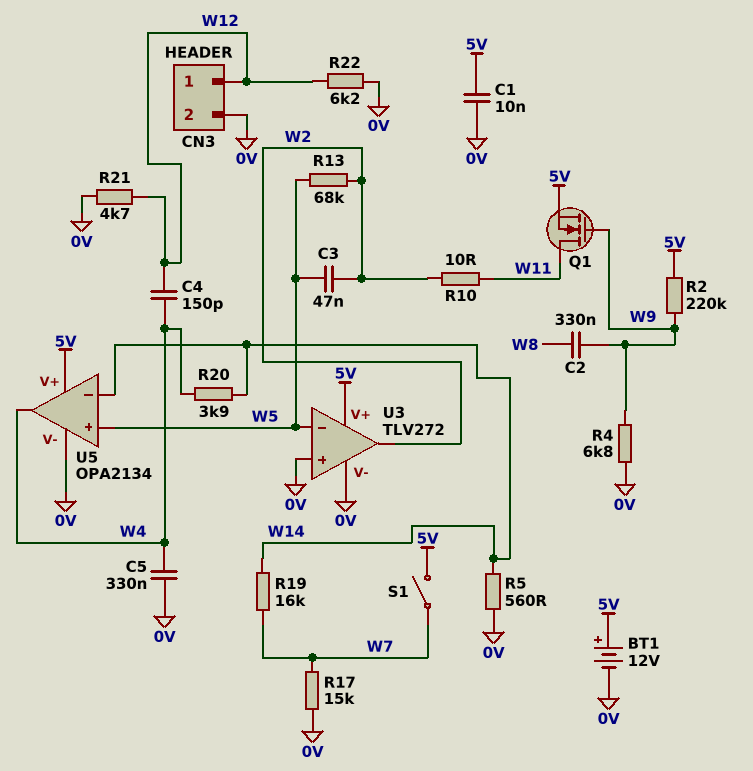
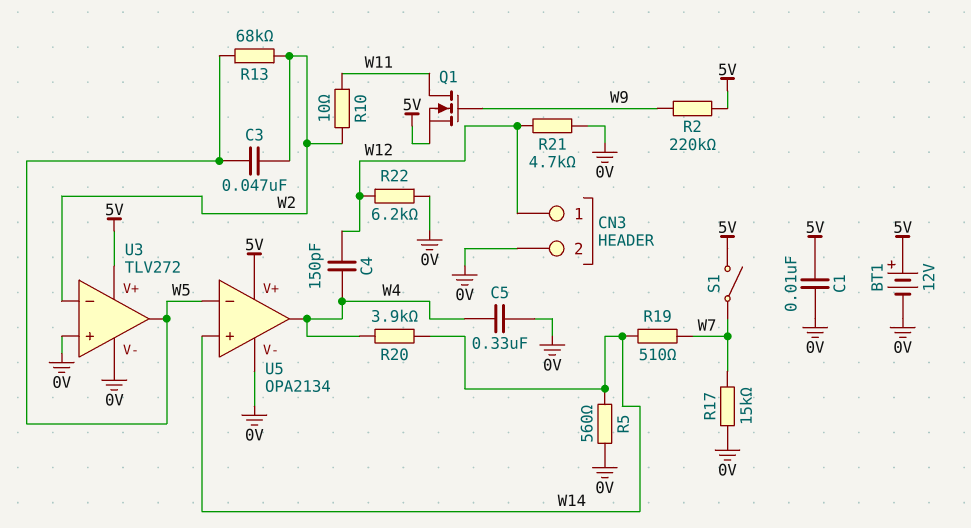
C2: 330nF (W8, W9) -> none
R4: 6.8k (0V, W9) -> none
R19: 16k (W7, W14) -> 510 (W7, W14)
U3 pin in-: W5 -> W2
U3 pin out: W2 -> W5
U5 pin in+: W5 -> W14
U5 pin in-: W14 -> W5

